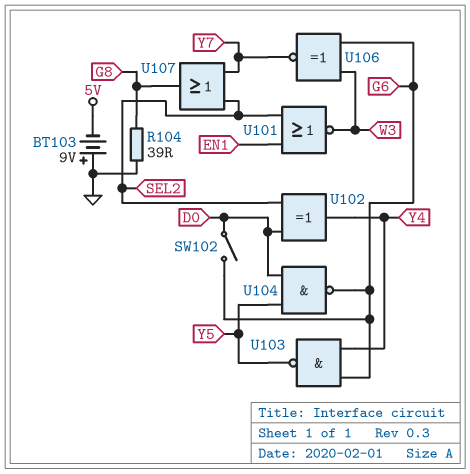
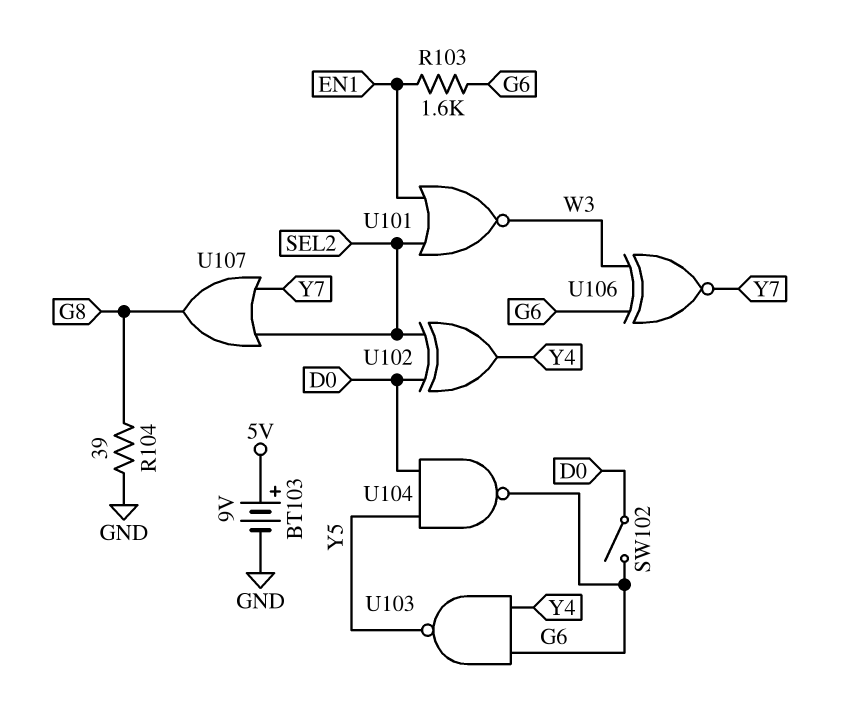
BT103: 9V (plus GND, minus 5V) -> 9V (plus 5V, minus GND)
R103: none -> 1.6k (EN1, G6)

